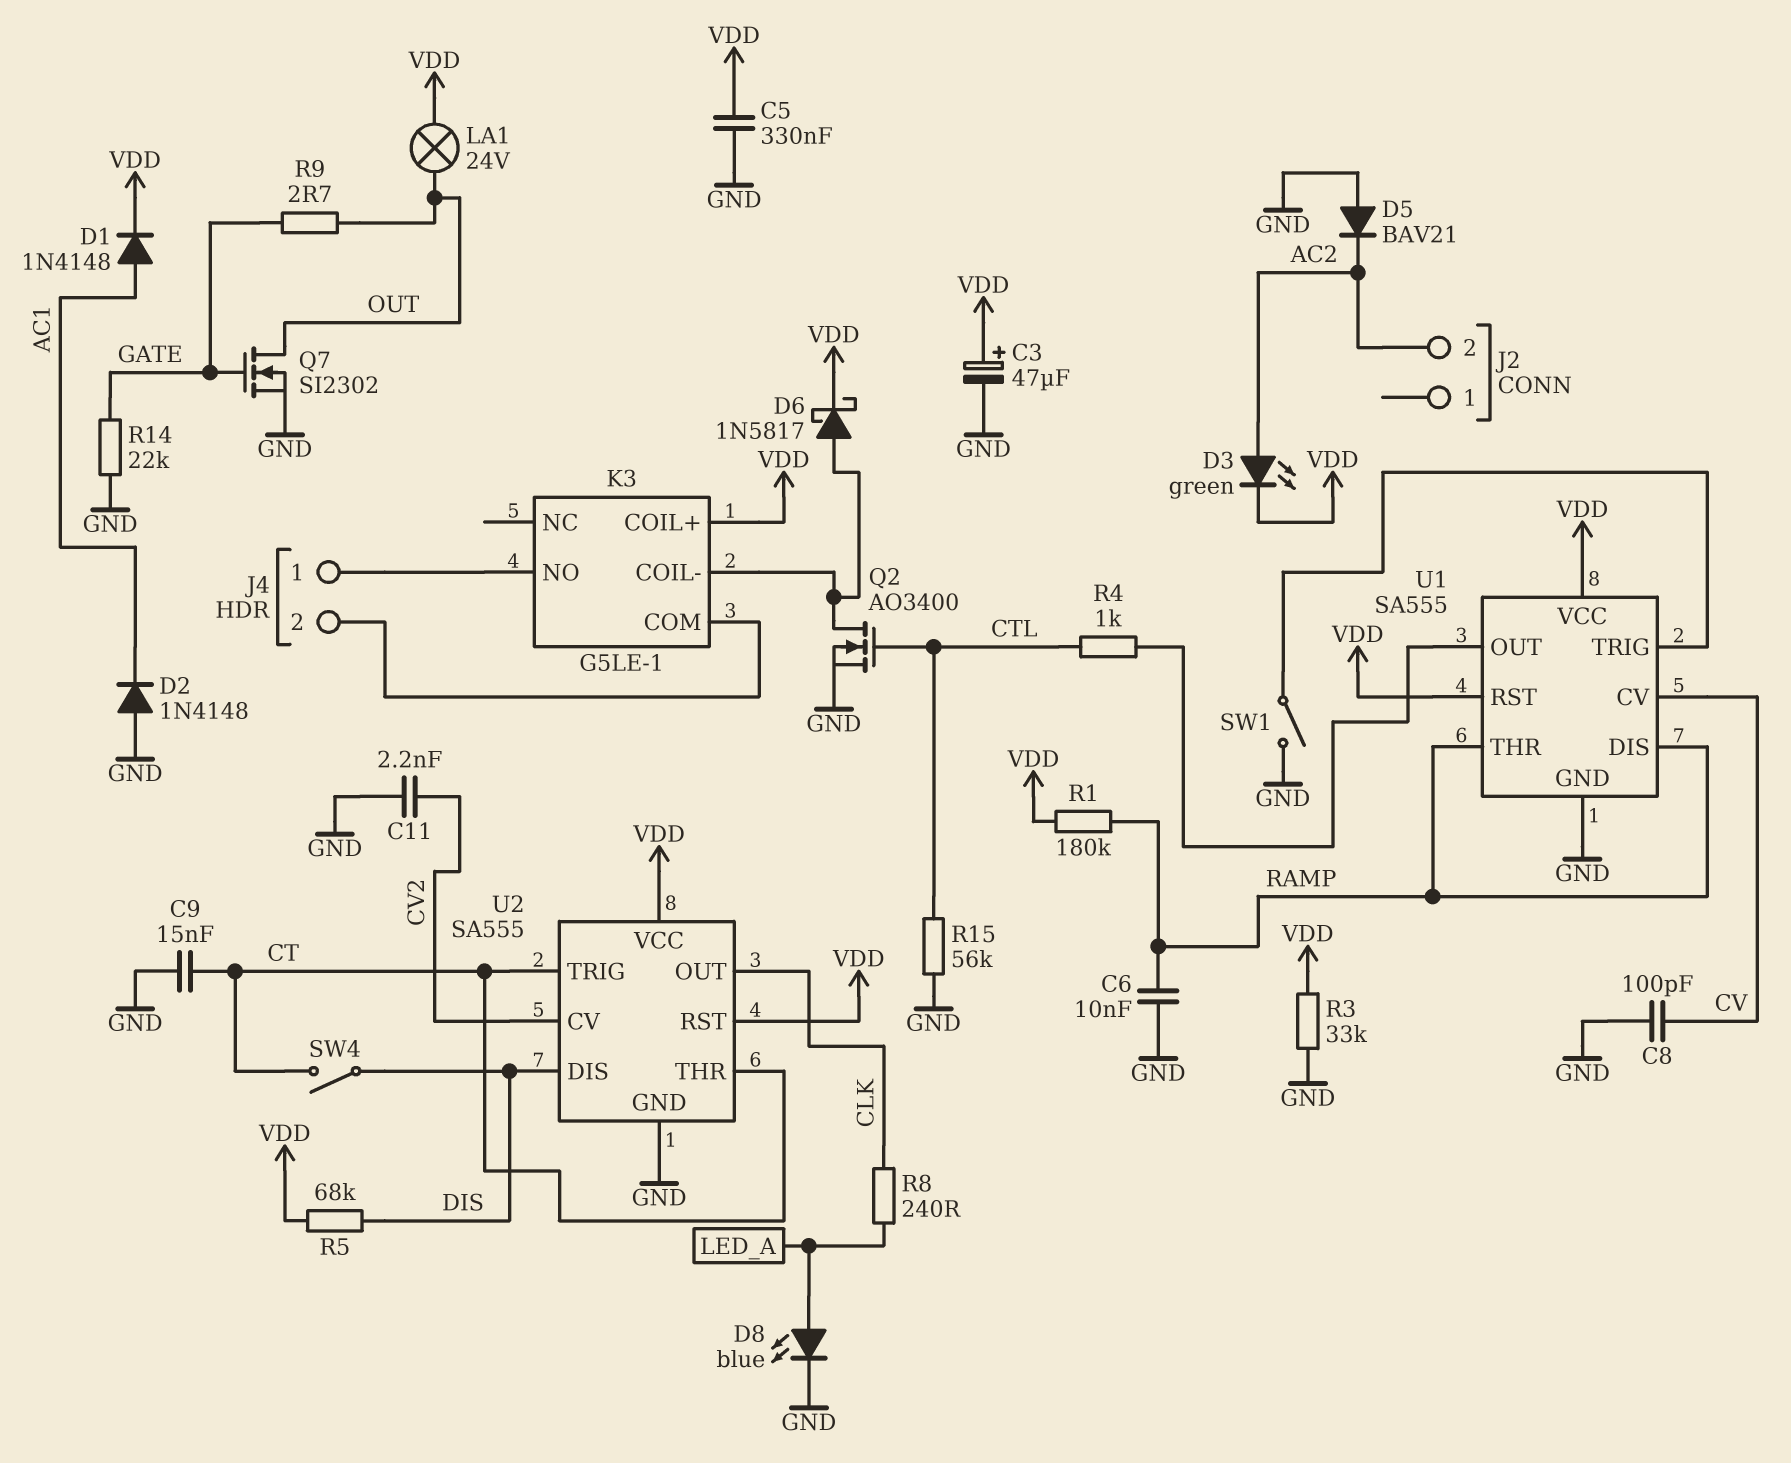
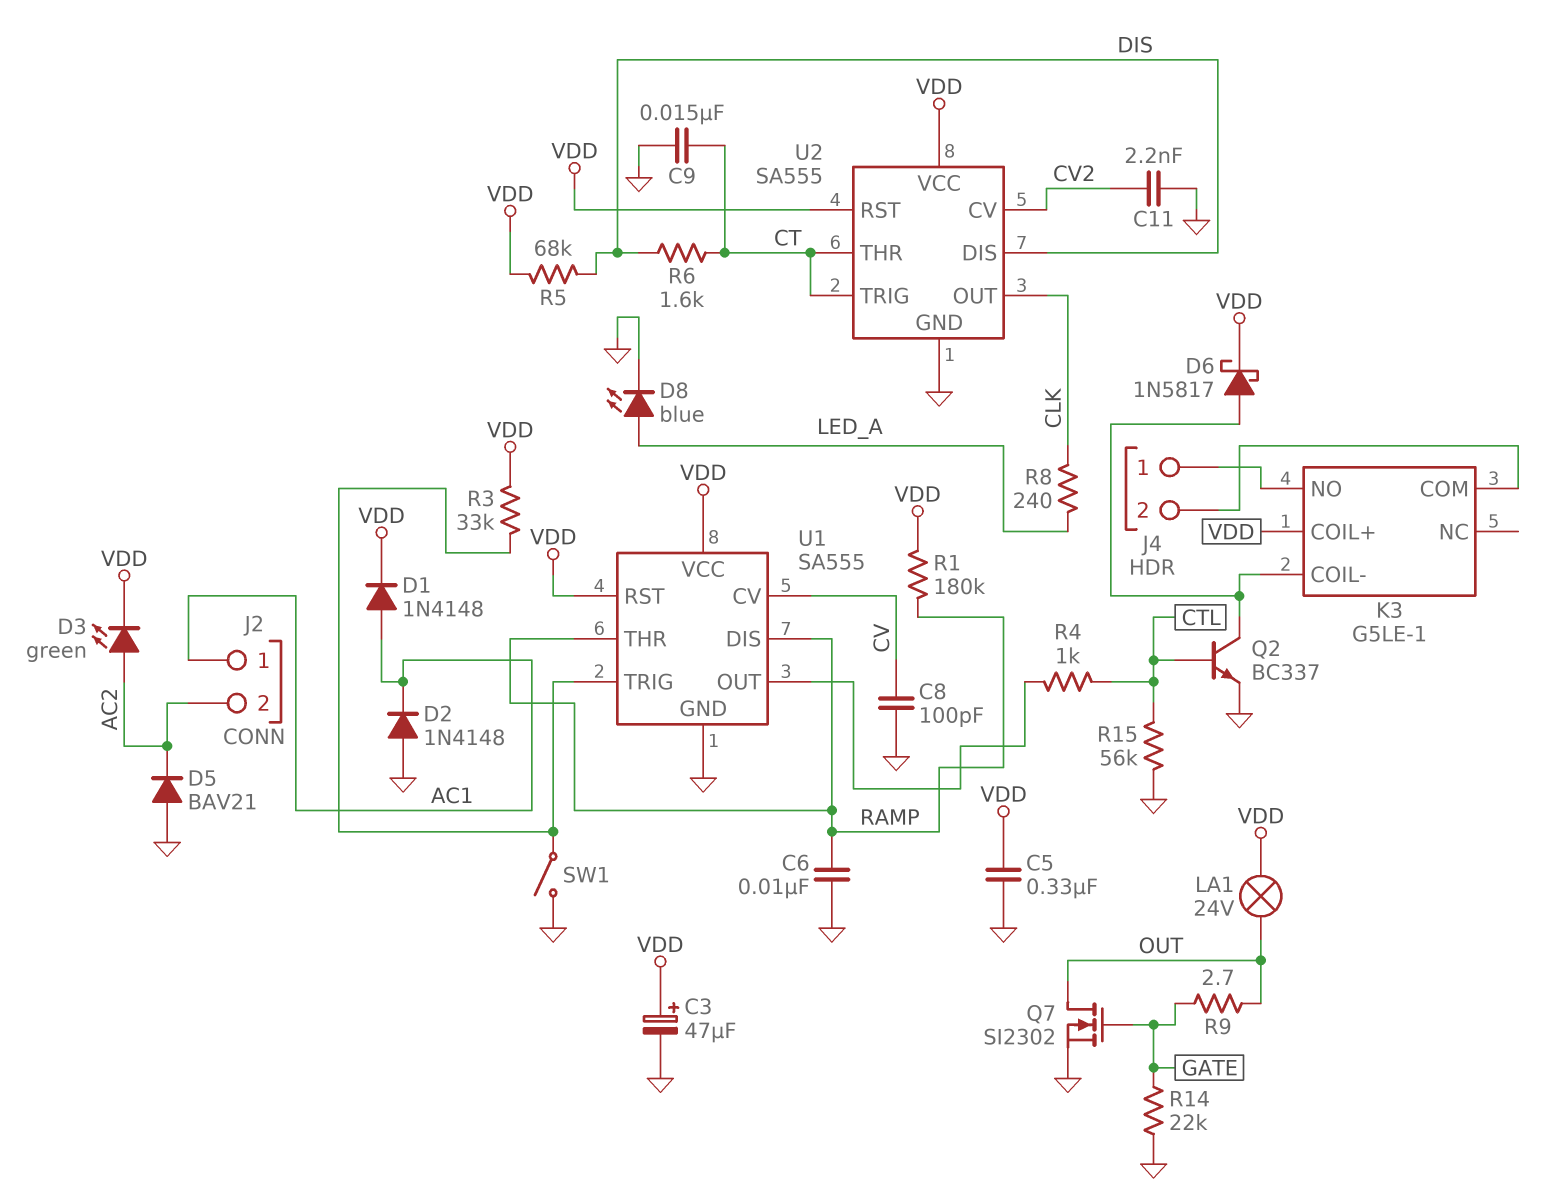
J2 pin 1: none -> AC1
Q2: NMOS AO3400 (G CTL, D K3/COIL-, S GND) -> NPN BC337 (B CTL, C K3/COIL-, E GND)
R3: 33k (GND, VDD) -> 33k (U1/TRIG, VDD)
R6: none -> 1.6k (CT, DIS)
SW4: switch (CT, DIS) -> none

